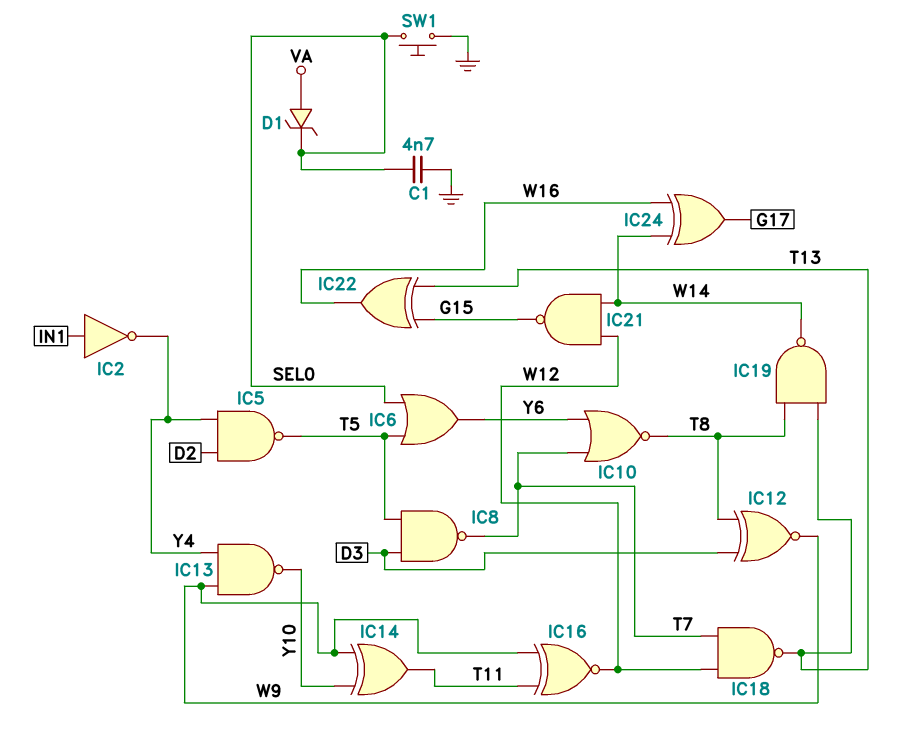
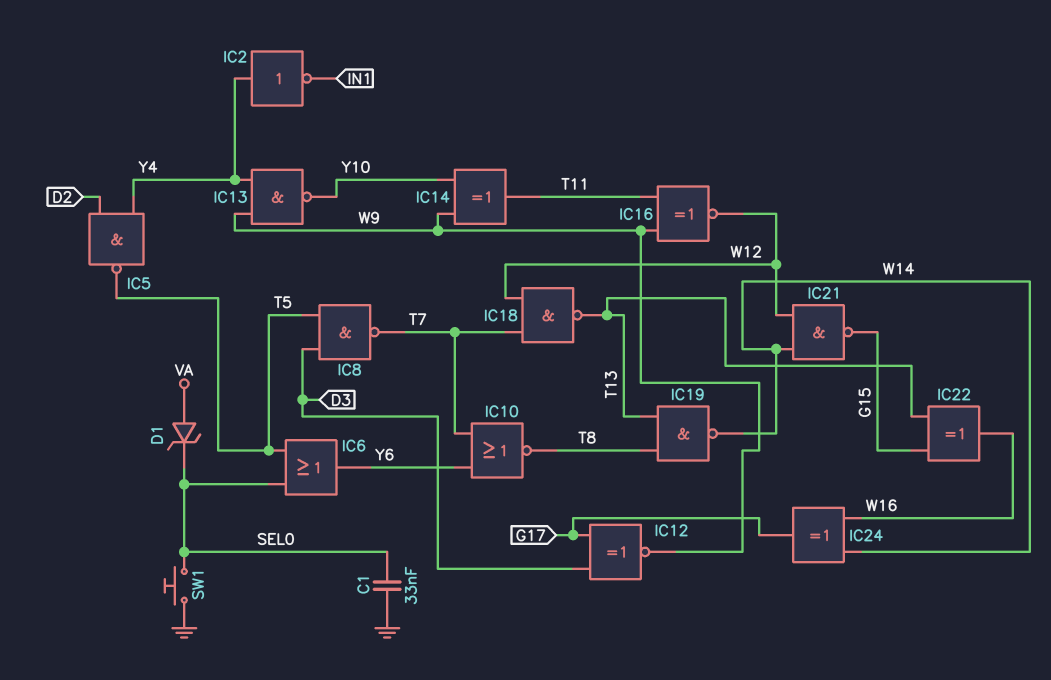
C1: 4.7nF (GND, SEL0) -> 33nF (GND, SEL0)
IC2: NOT (in IN1, out Y4) -> NOT (in Y4, out IN1)
IC12: XNOR (in D3, in T8, out W9) -> XNOR (in D3, in G17, out W9)

